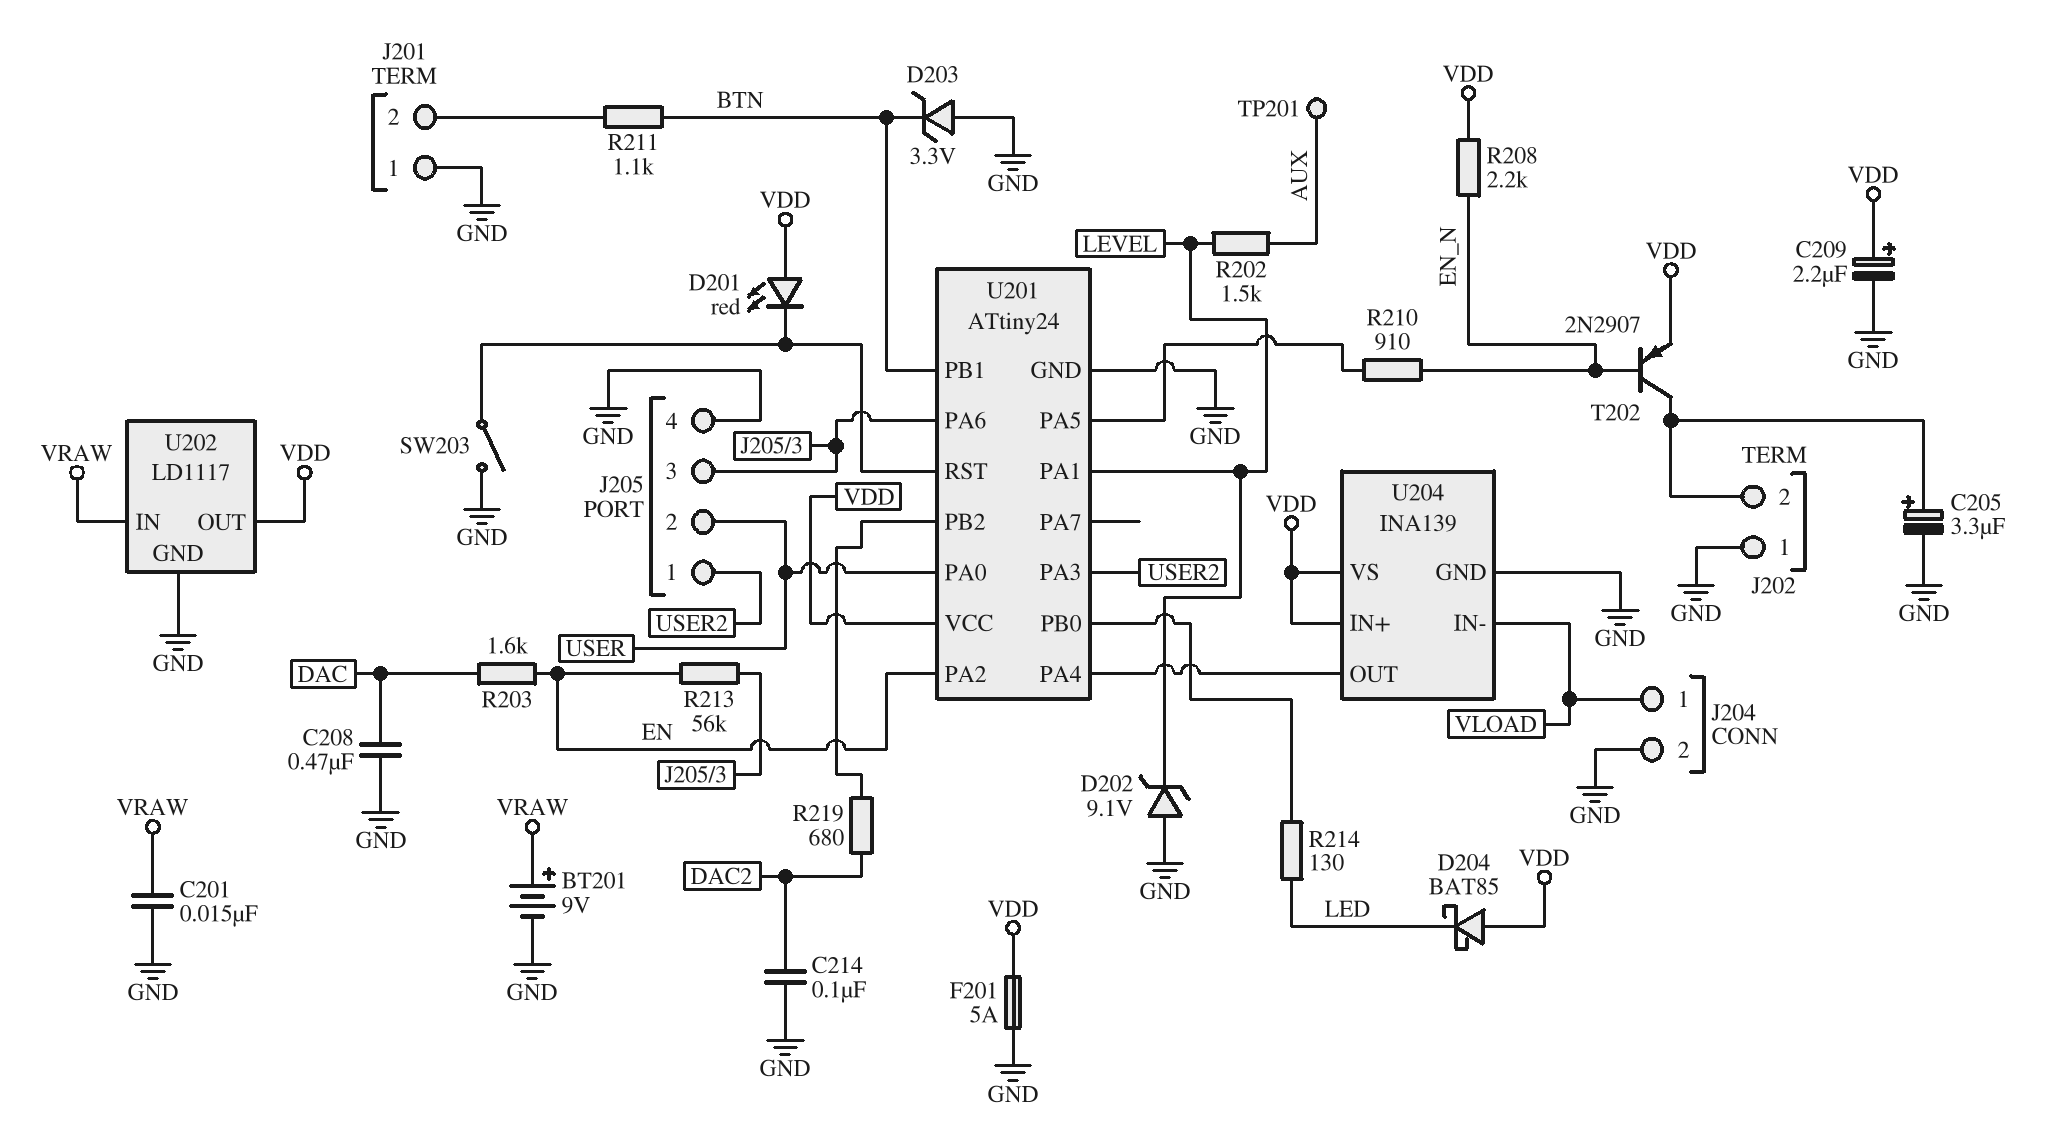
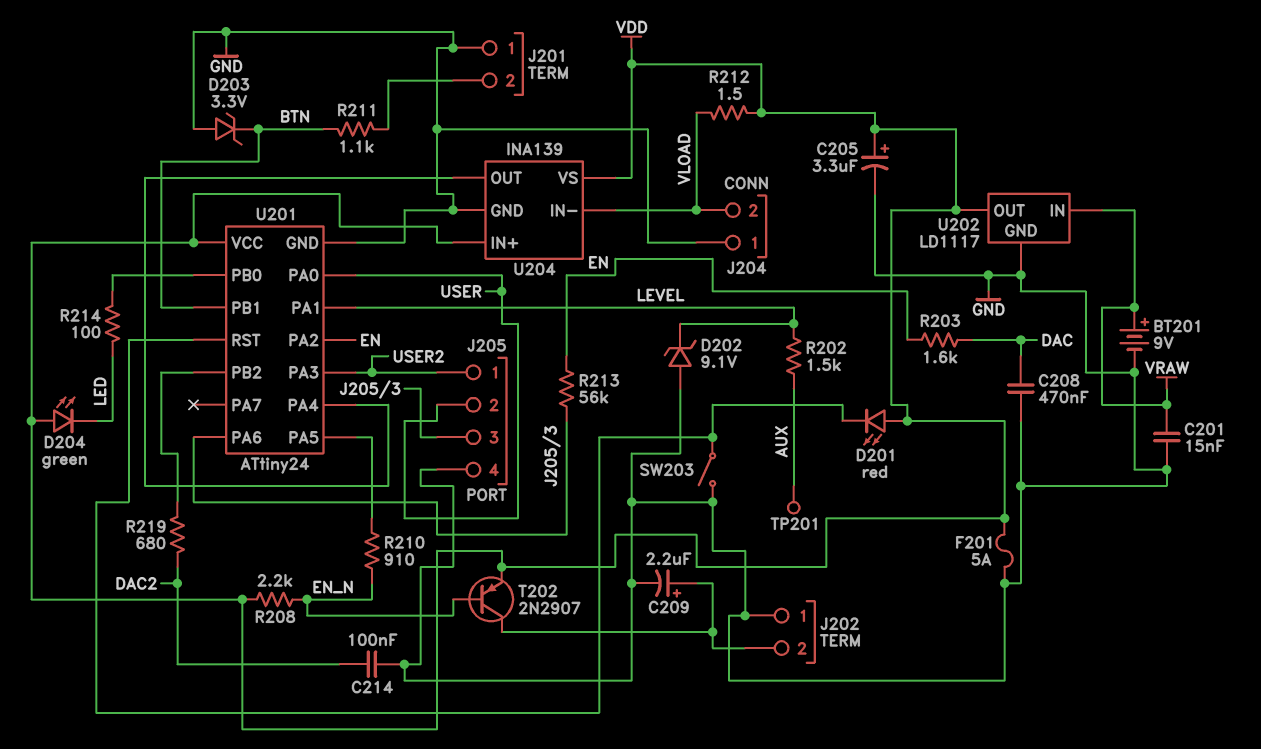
C205: 3.3uF (plus J202/2, minus GND) -> 3.3uF (plus VDD, minus GND)
C209: 2.2uF (plus VDD, minus GND) -> 2.2uF (plus J202/2, minus GND)
D204: schottky BAT85 (A VDD, K LED) -> LED green (A VDD, K LED)
J204 pin 1: VLOAD -> GND
J204 pin 2: GND -> VLOAD
R212: none -> 1.5 (VDD, VLOAD)
R214: 130 (LED, U201/PB0) -> 100 (LED, U201/PB0)

